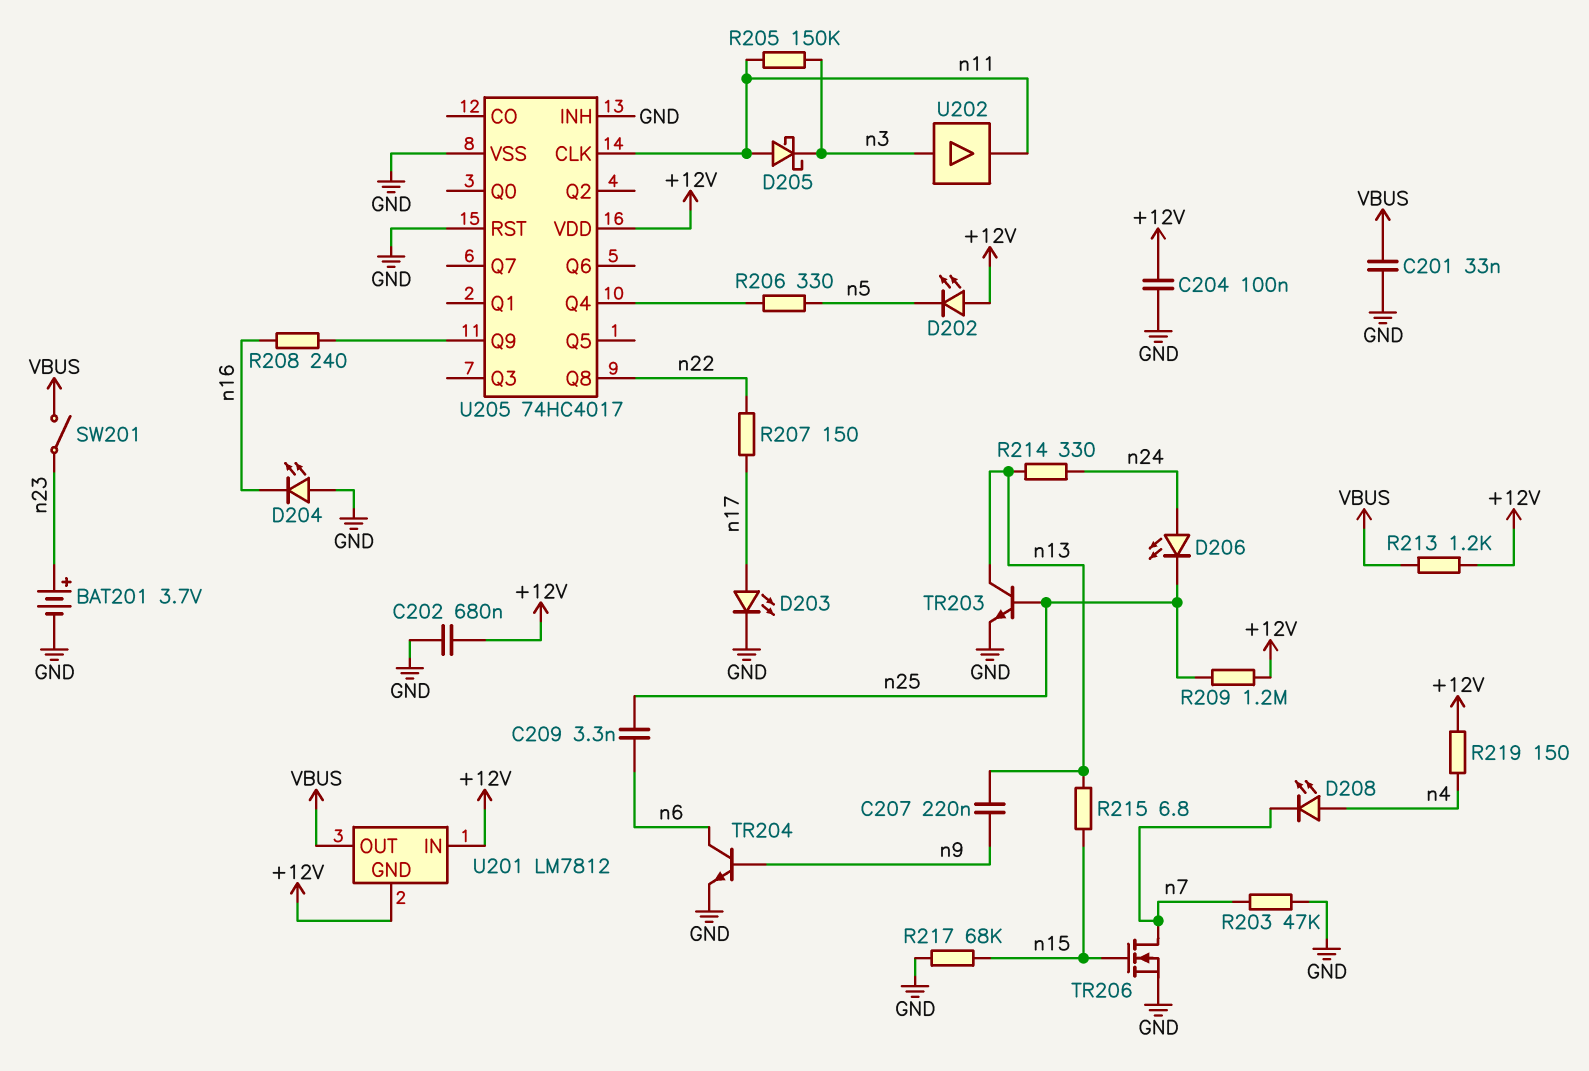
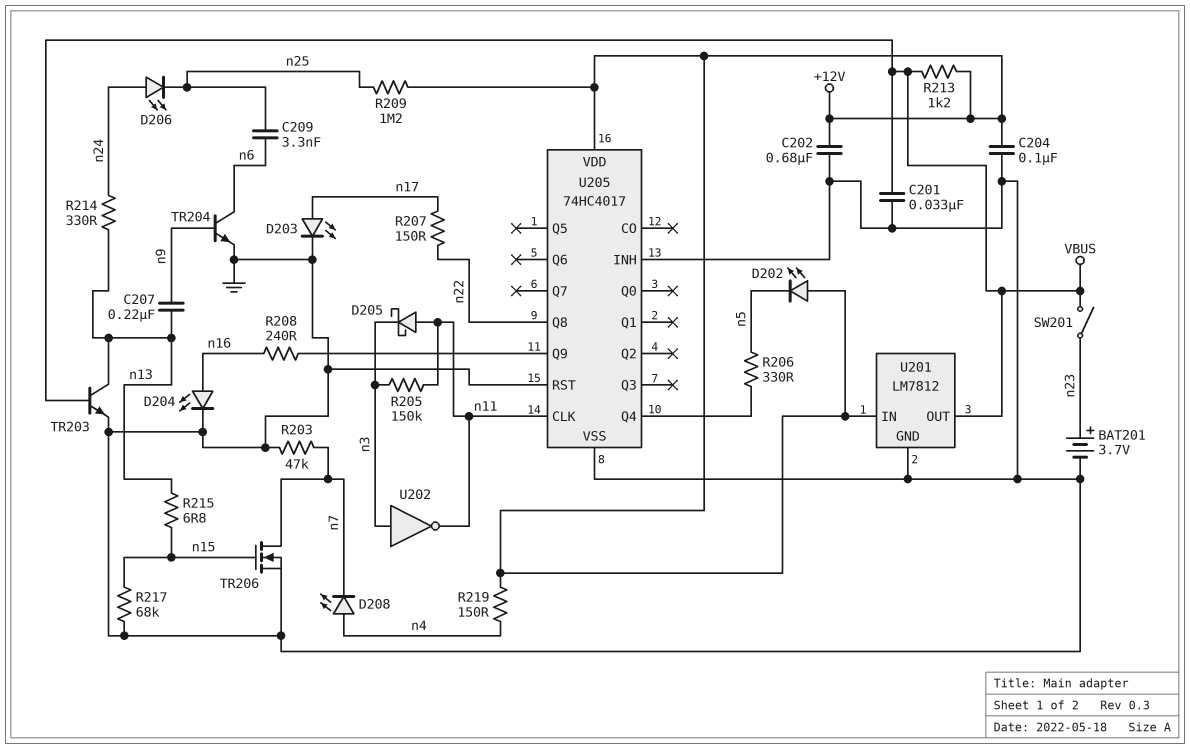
D204: LED (A GND, K n16) -> LED (A n16, K GND)
TR203: NPN (B n25, C n13, E GND) -> NPN (B VBUS, C n13, E GND)
U201 pin GND: +12V -> GND
U202: buffer (in n3, out n11) -> NOT (in n3, out n11)

